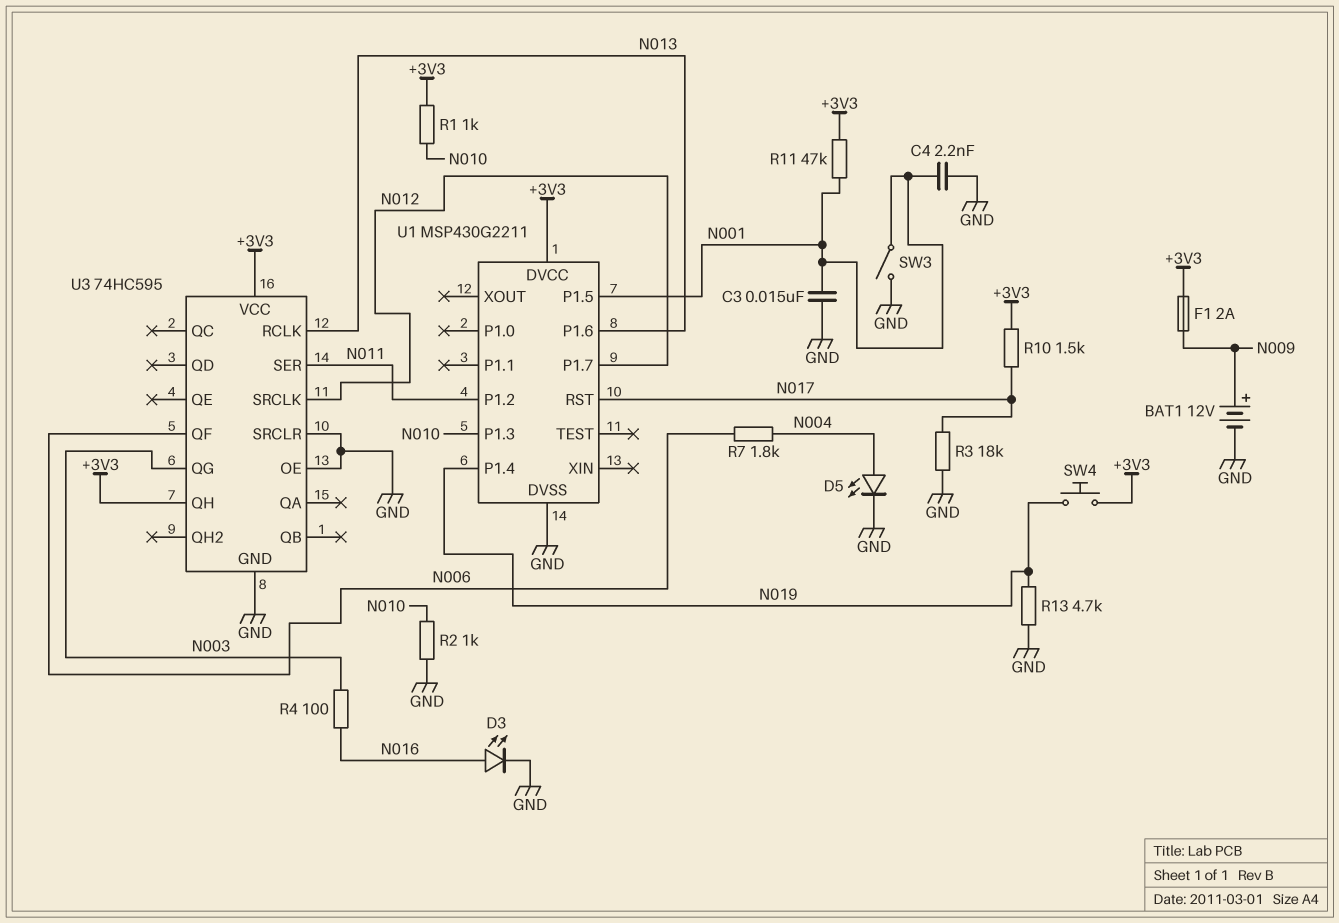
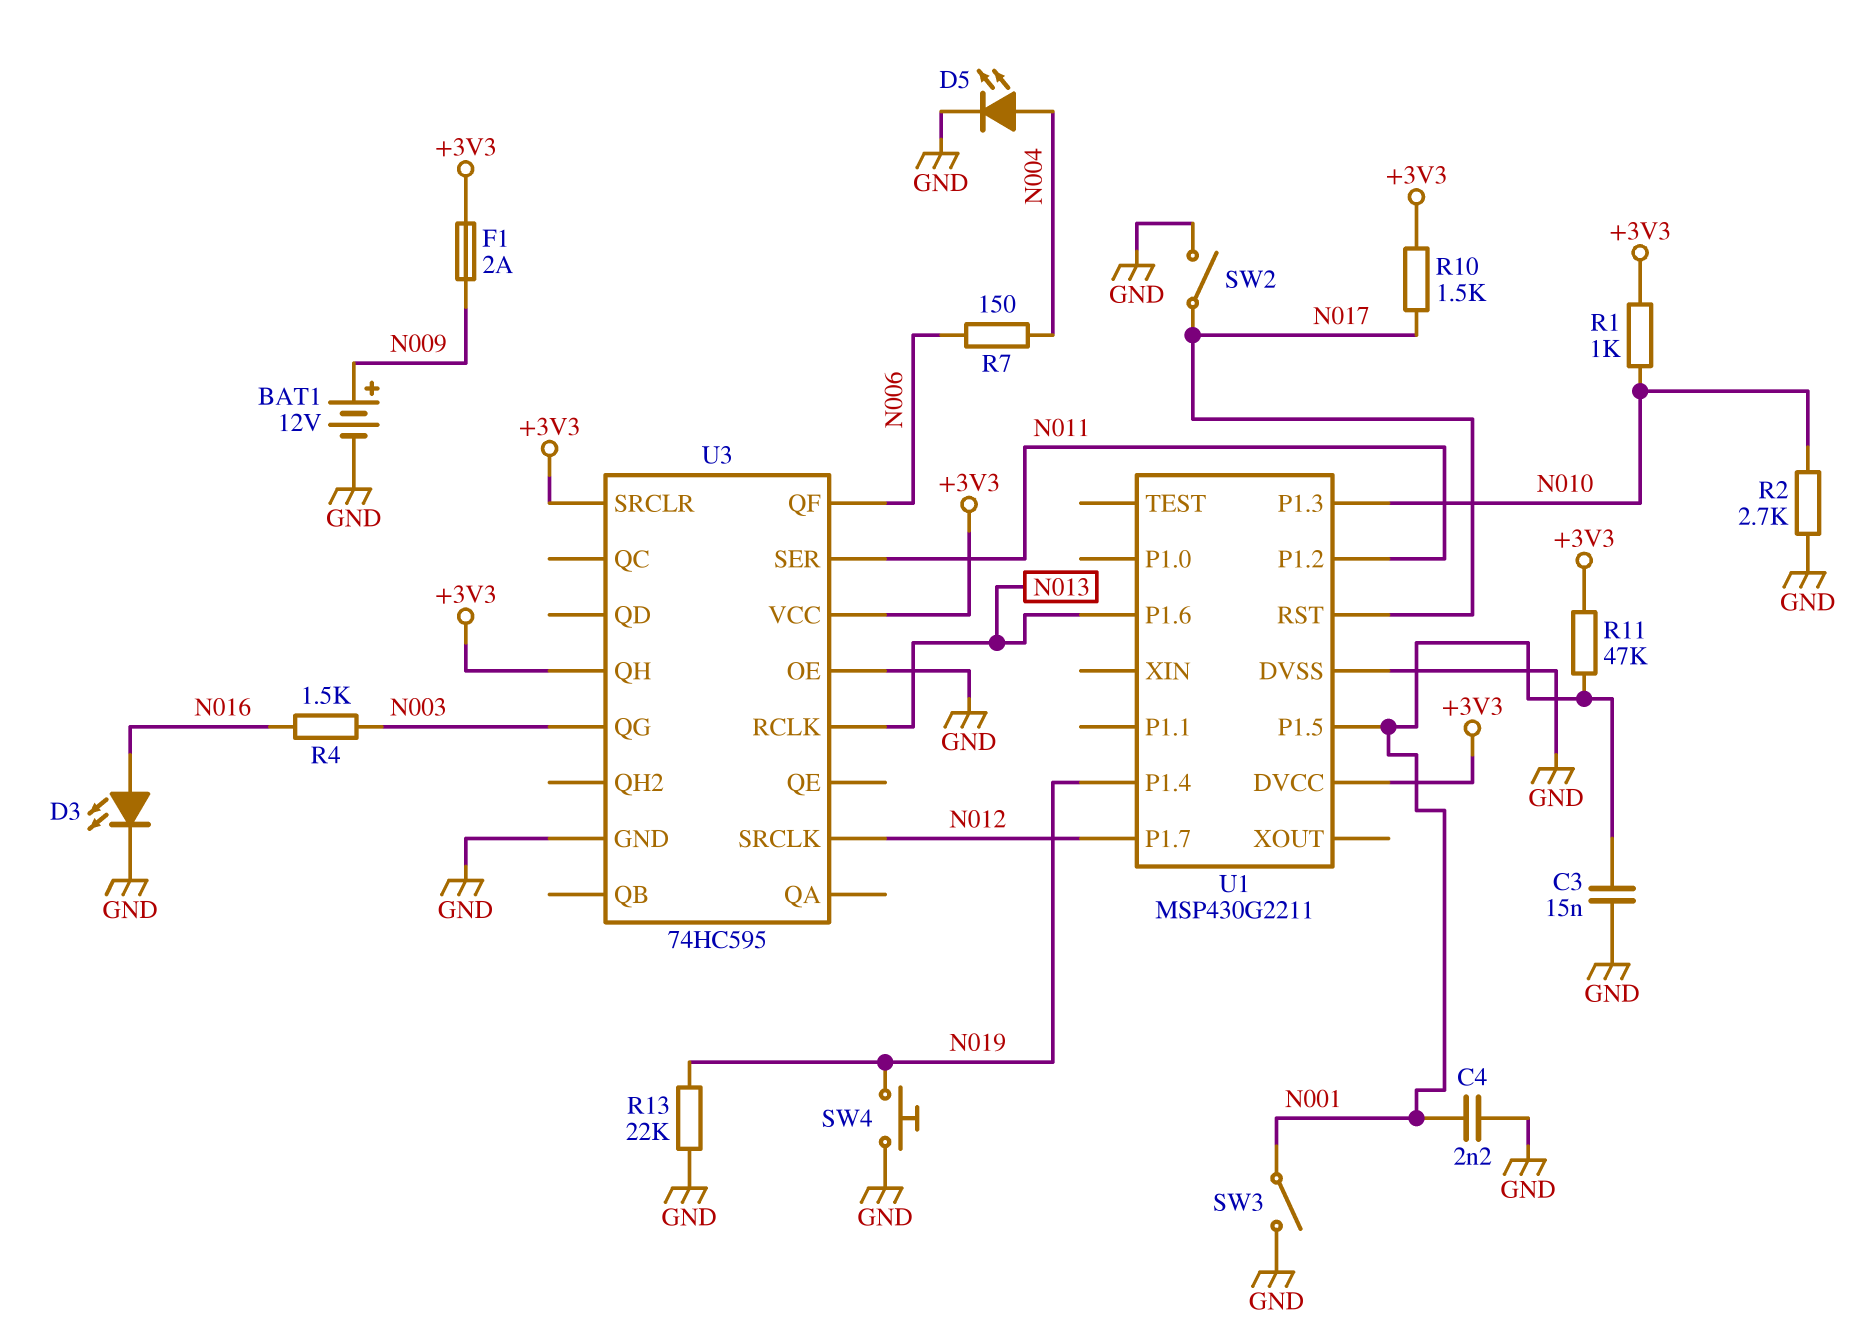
R2: 1k (GND, N010) -> 2.7k (GND, N010)
R3: 18k (GND, N017) -> none
R4: 100 (N003, N016) -> 1.5k (N003, N016)
R7: 1.8k (N004, N006) -> 150 (N004, N006)
R13: 4.7k (GND, N019) -> 22k (GND, N019)
SW2: none -> switch (GND, N017)
SW4: button (+3V3, N019) -> button (GND, N019)
U3 pin SRCLR: GND -> +3V3

